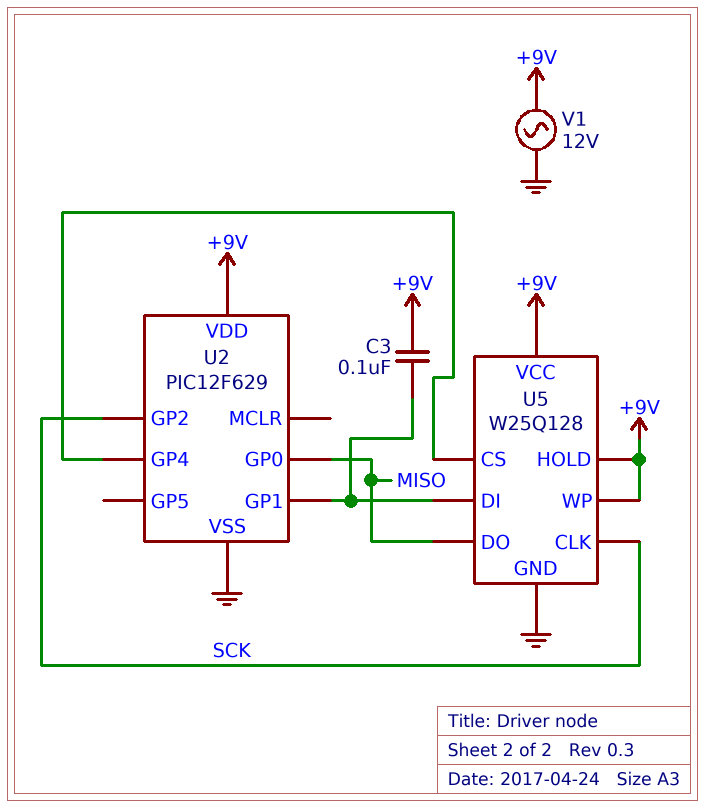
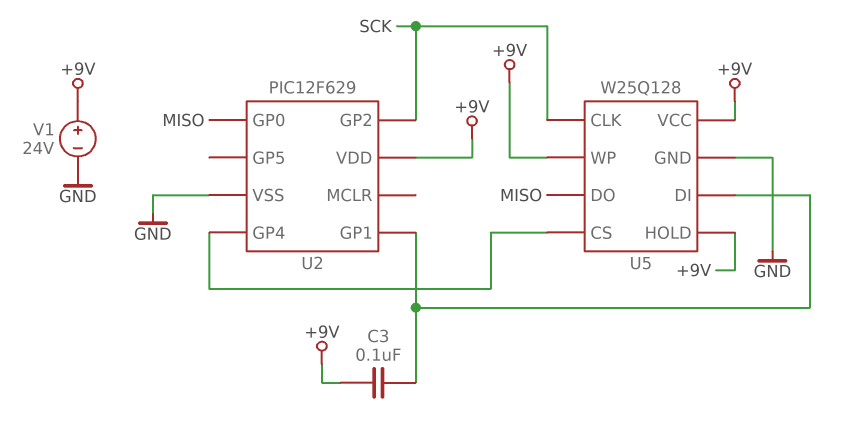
V1: AC 12V (+9V, GND) -> 24V (plus +9V, minus GND)

